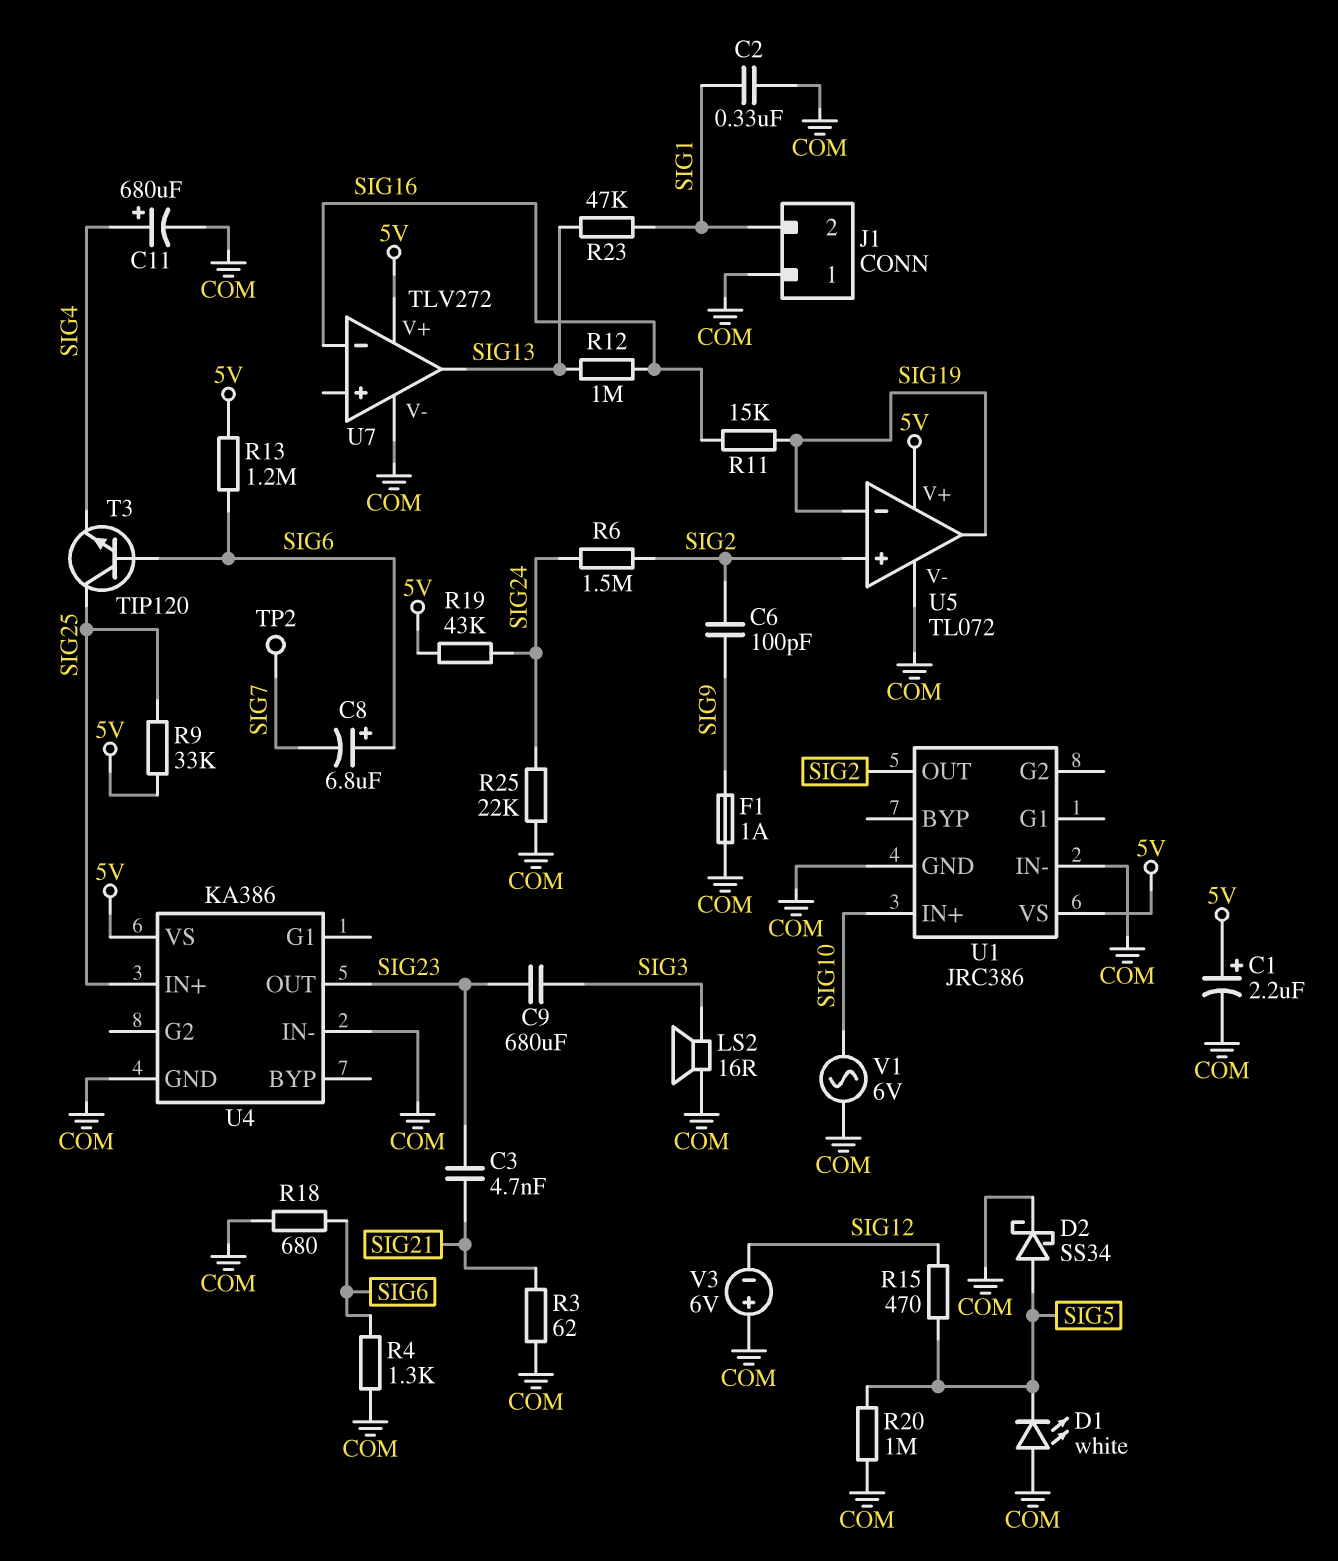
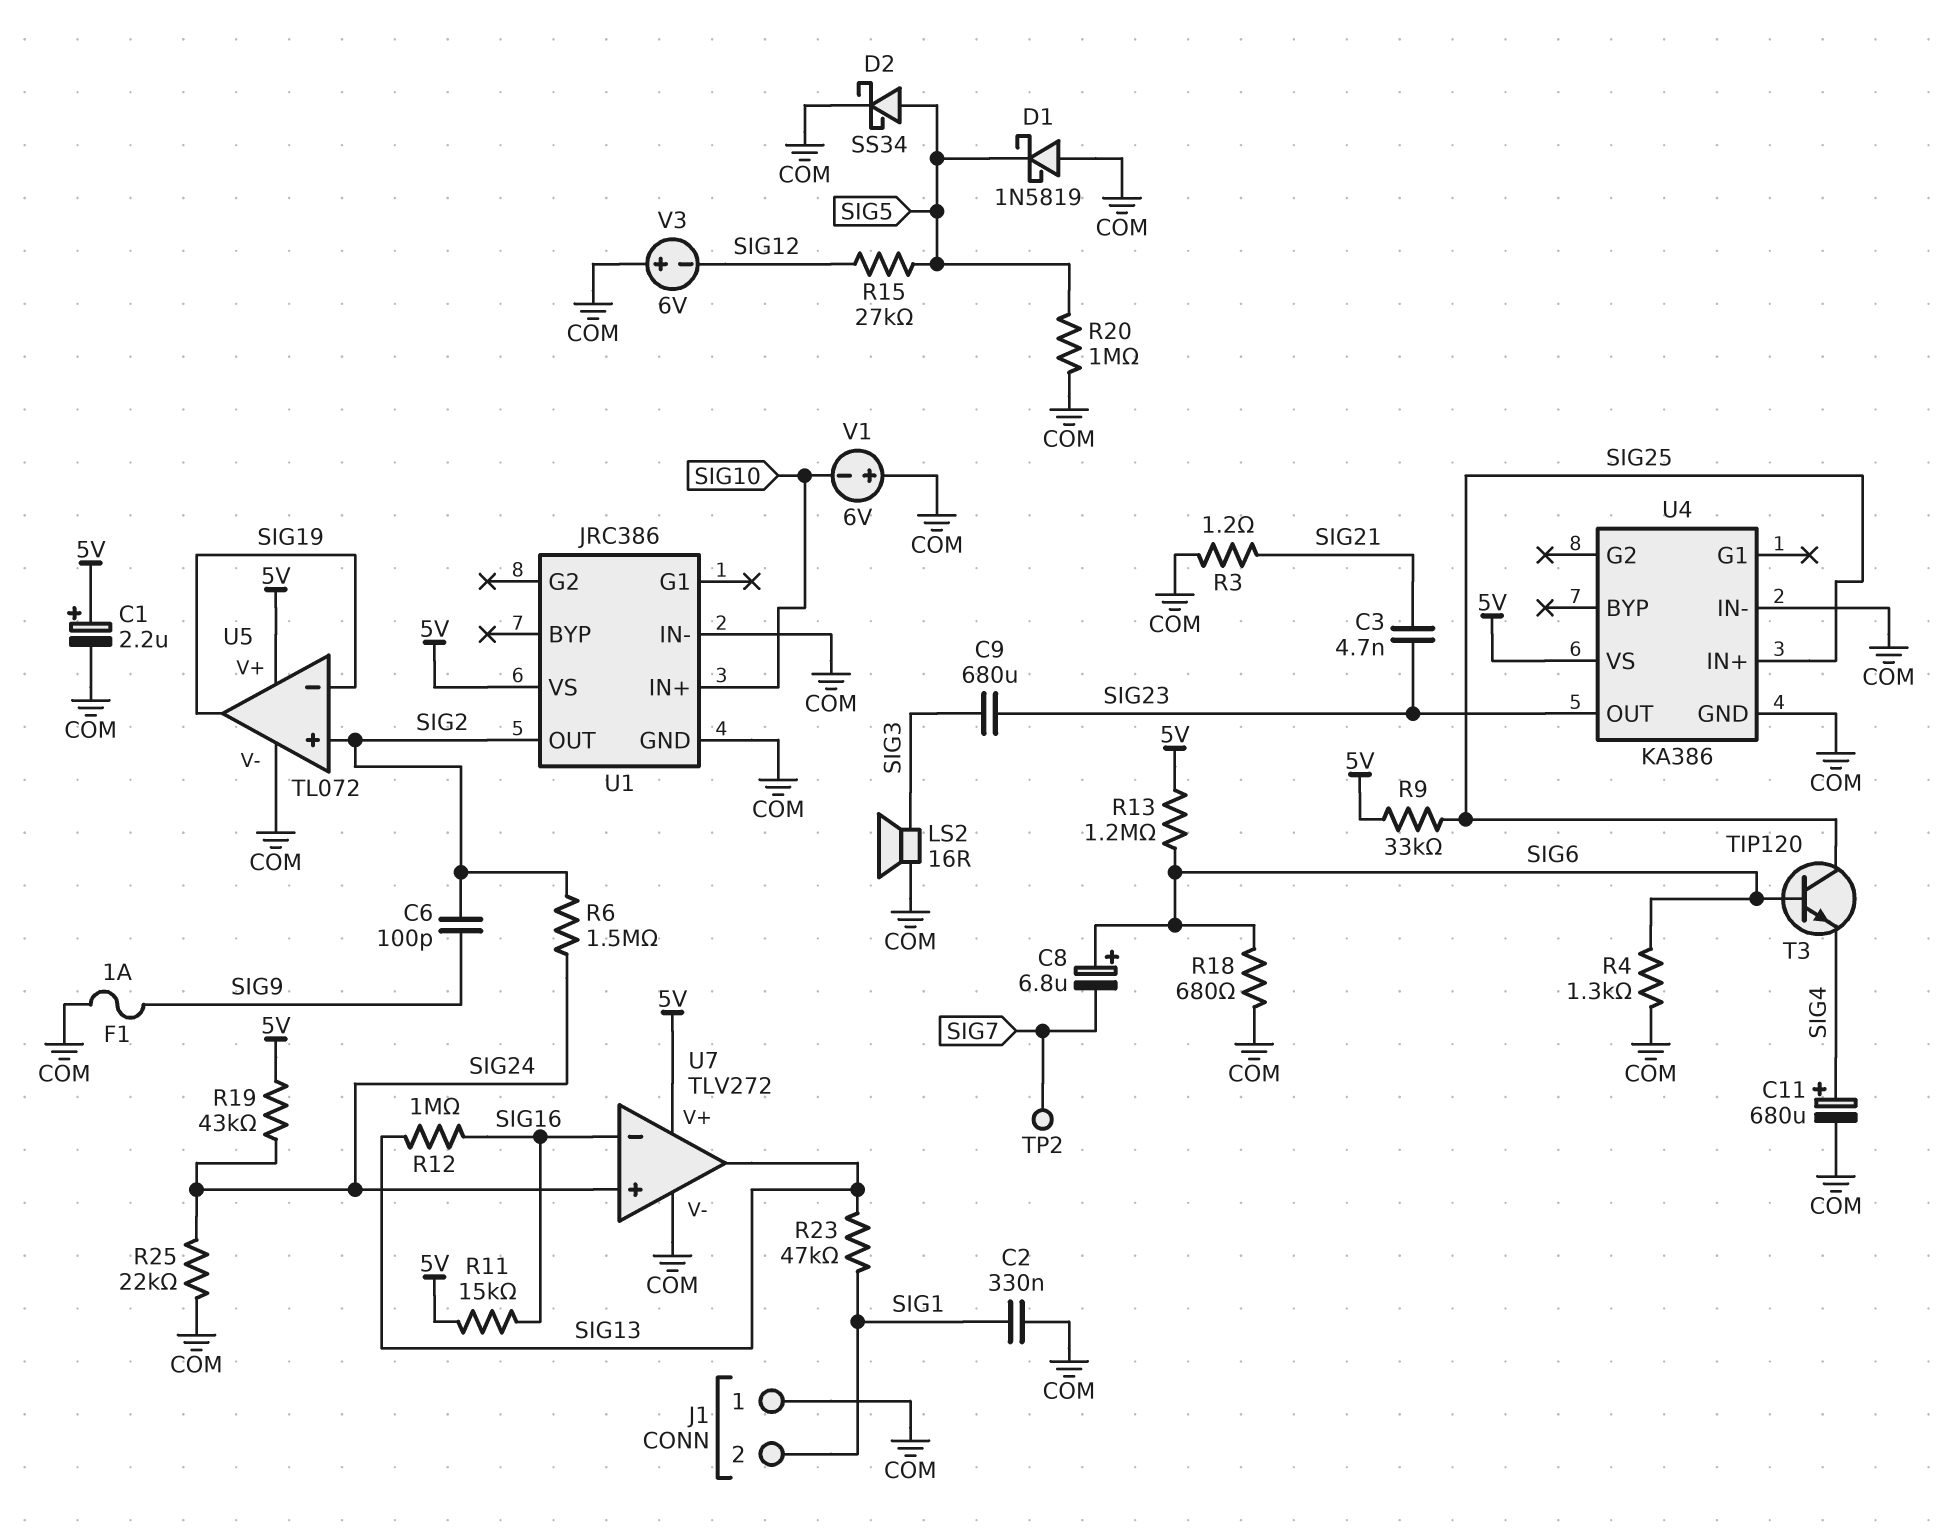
D1: LED white (A COM, K SIG5) -> schottky 1N5819 (A COM, K SIG5)
R3: 62 (COM, SIG21) -> 1.2 (COM, SIG21)
R11: 15k (SIG16, SIG19) -> 15k (5V, SIG16)
R15: 470 (SIG5, SIG12) -> 27k (SIG5, SIG12)
U7 pin in+: none -> SIG24
V1: AC 6V (COM, SIG10) -> 6V (plus COM, minus SIG10)

